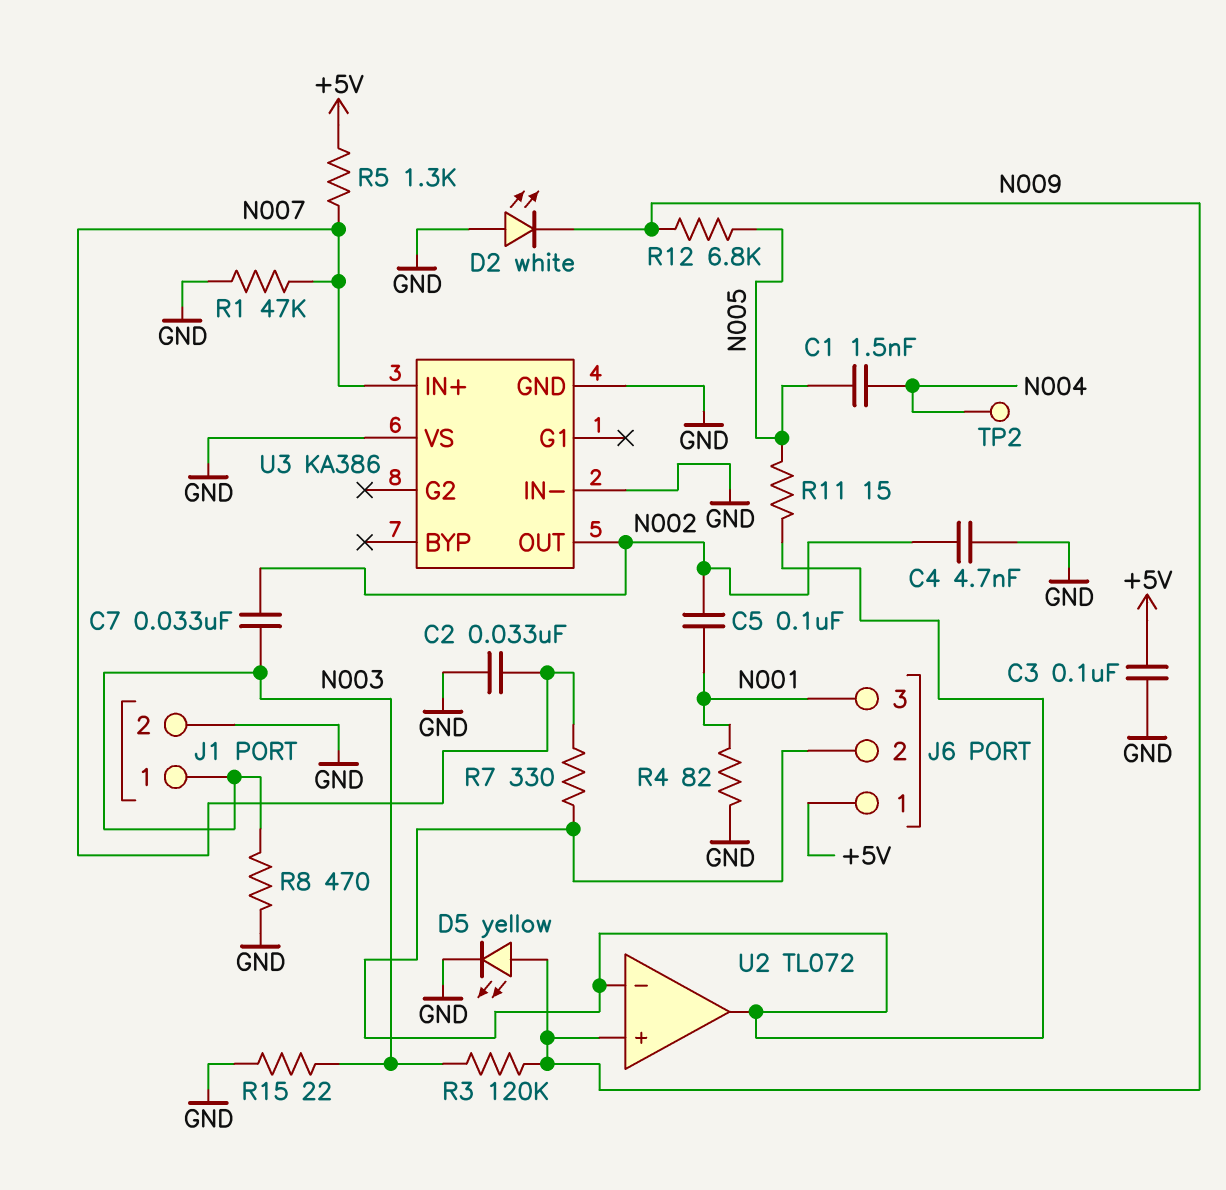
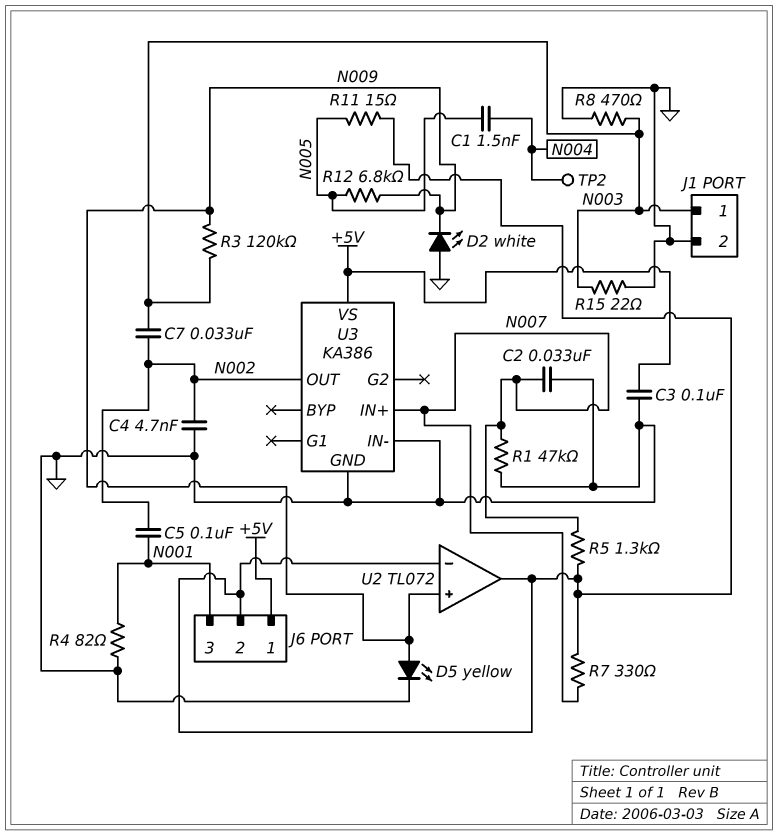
R5: 1.3k (+5V, N007) -> 1.3k (J6/2, N007)
U3 pin VS: GND -> +5V

